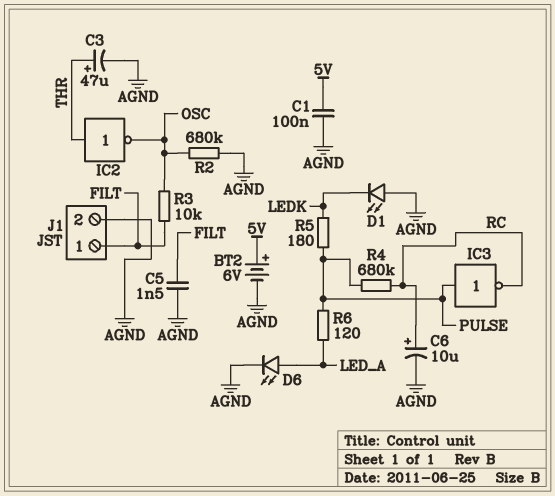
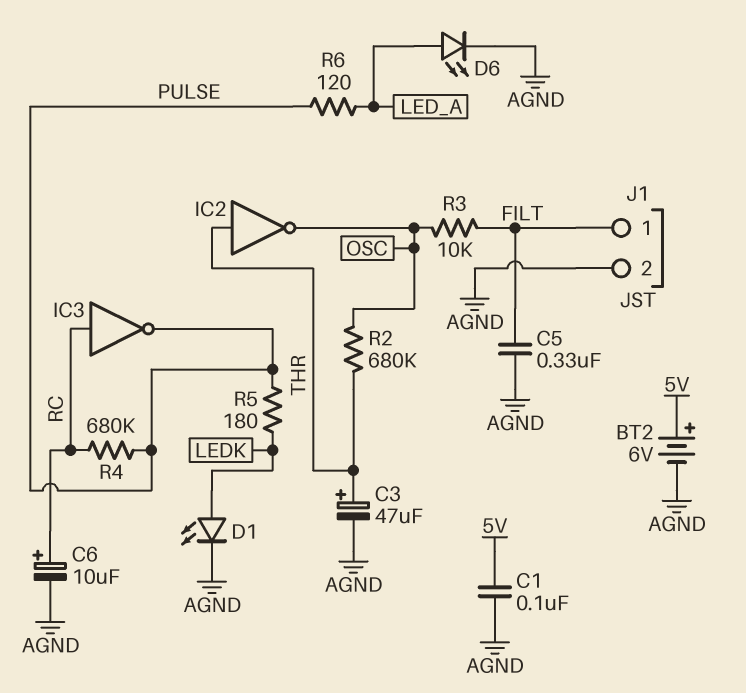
C5: 1.5nF (AGND, FILT) -> 330nF (AGND, FILT)
D1: LED (A AGND, K LEDK) -> LED (A LEDK, K AGND)
IC3: NOT (in PULSE, out RC) -> NOT (in RC, out PULSE)
R2: 680k (AGND, OSC) -> 680k (OSC, THR)

